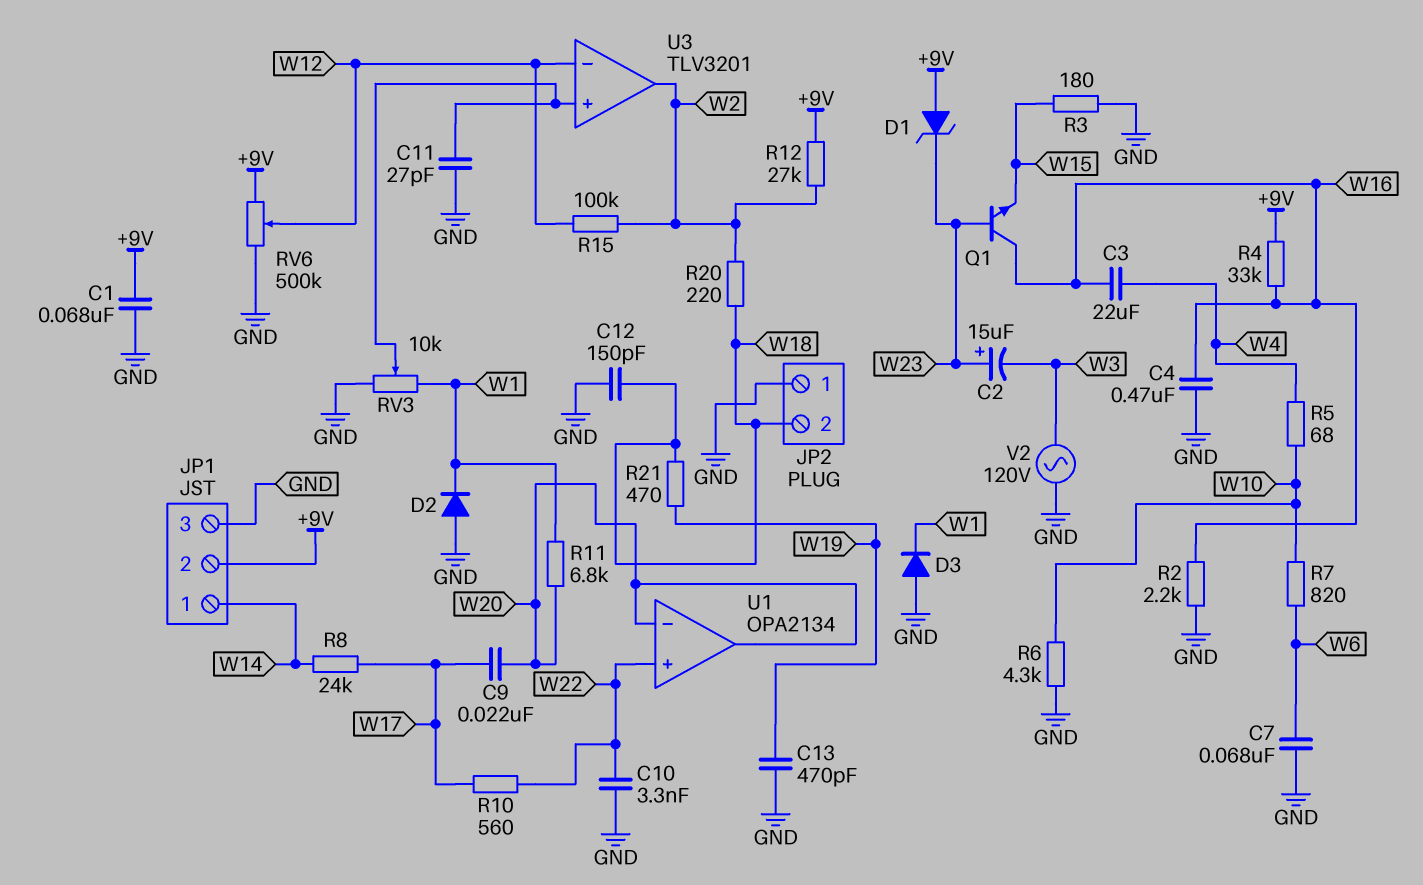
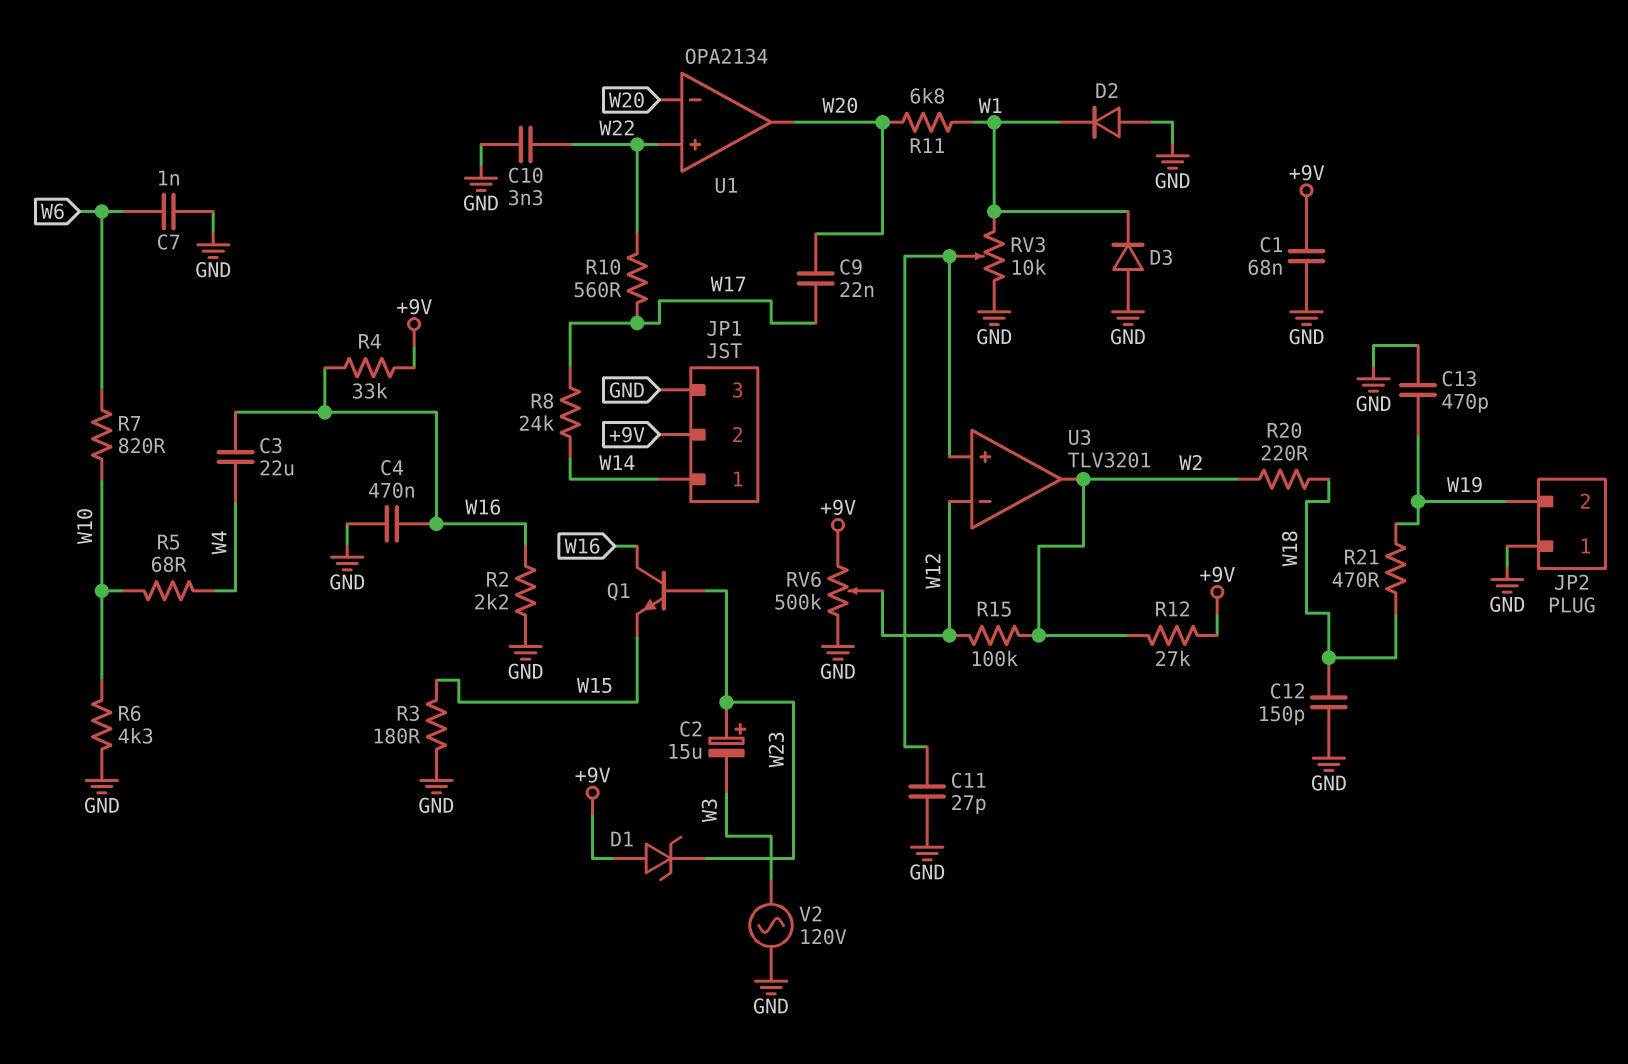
C7: 68nF (GND, W6) -> 1nF (GND, W6)
JP2 pin 2: W18 -> W19

